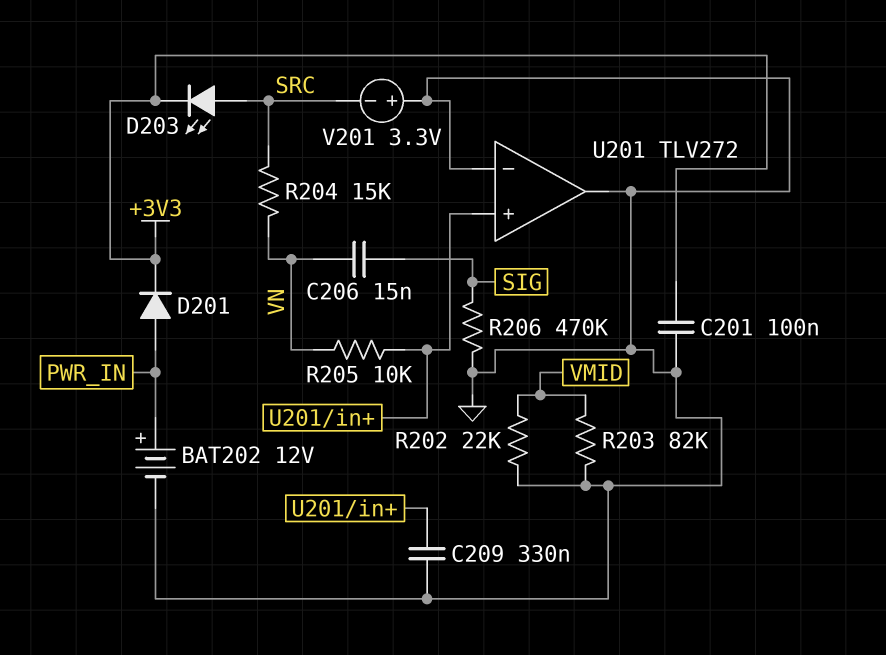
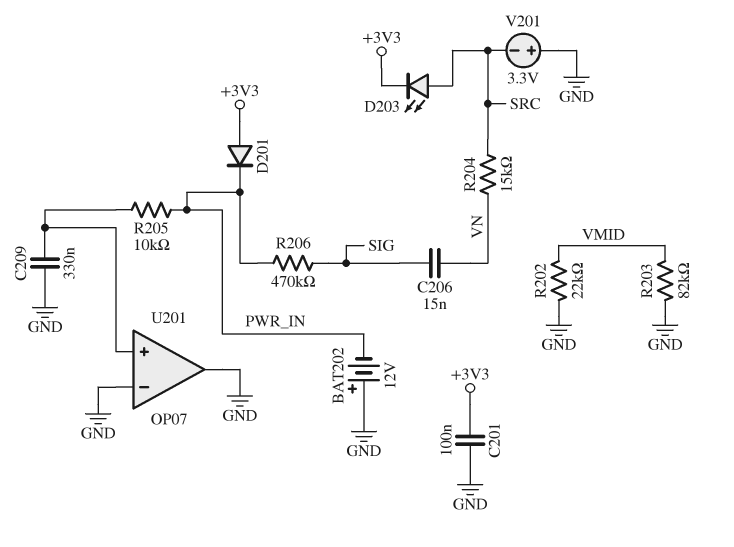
BAT202: 12V (plus PWR_IN, minus GND) -> 12V (plus GND, minus PWR_IN)
D201: diode (A PWR_IN, K +3V3) -> diode (A +3V3, K PWR_IN)
R205: 10k (U201/in+, VN) -> 10k (PWR_IN, U201/in+)
R206: 470k (GND, SIG) -> 470k (PWR_IN, SIG)
U201: TLV272 -> OP07

